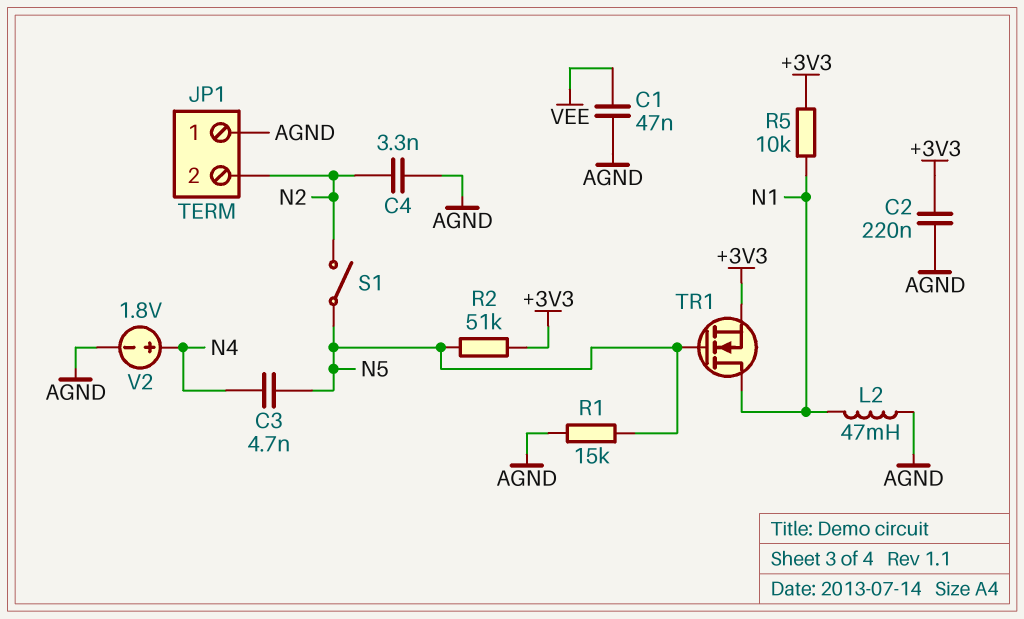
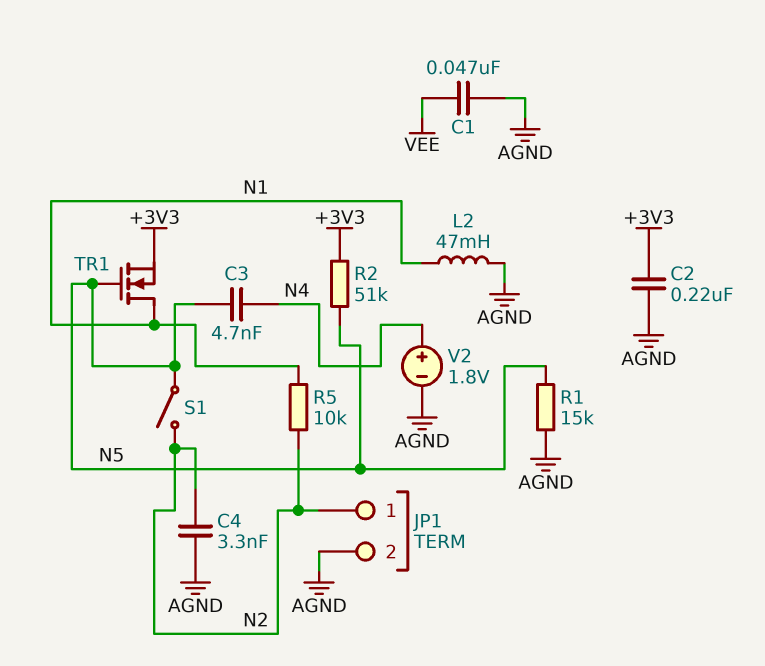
JP1 pin 1: AGND -> N2
JP1 pin 2: N2 -> AGND
R5: 10k (+3V3, N1) -> 10k (N1, N2)

